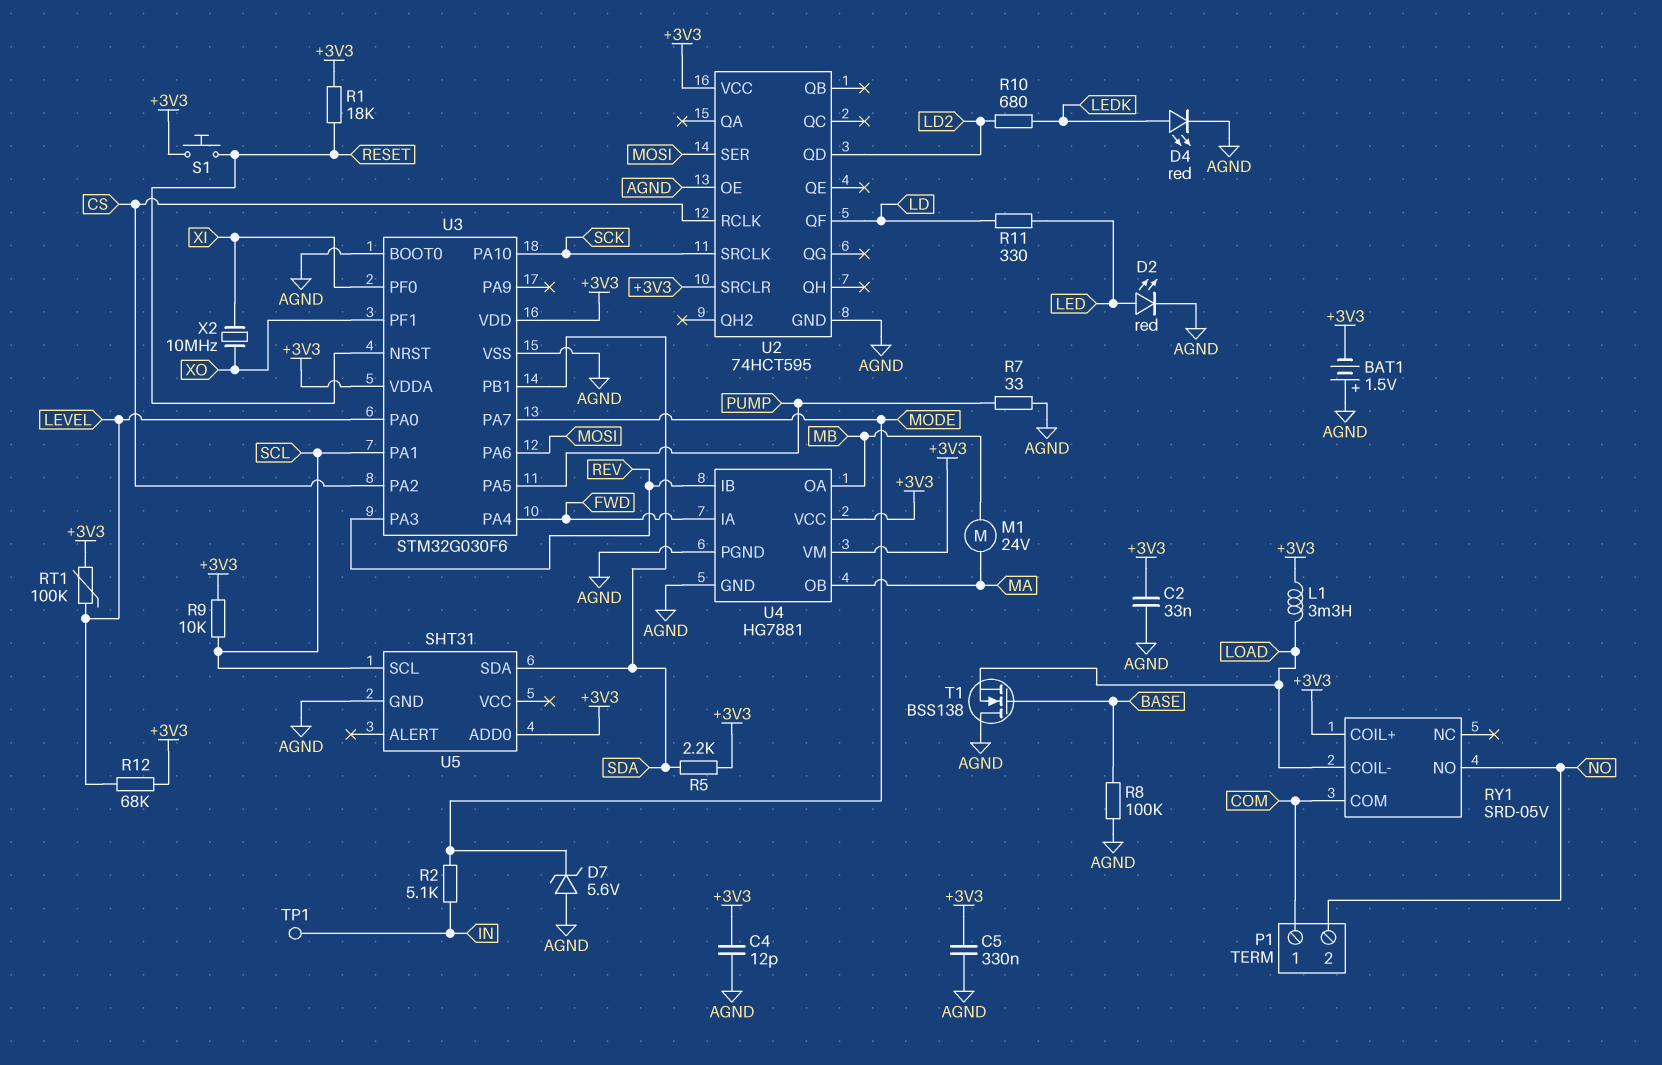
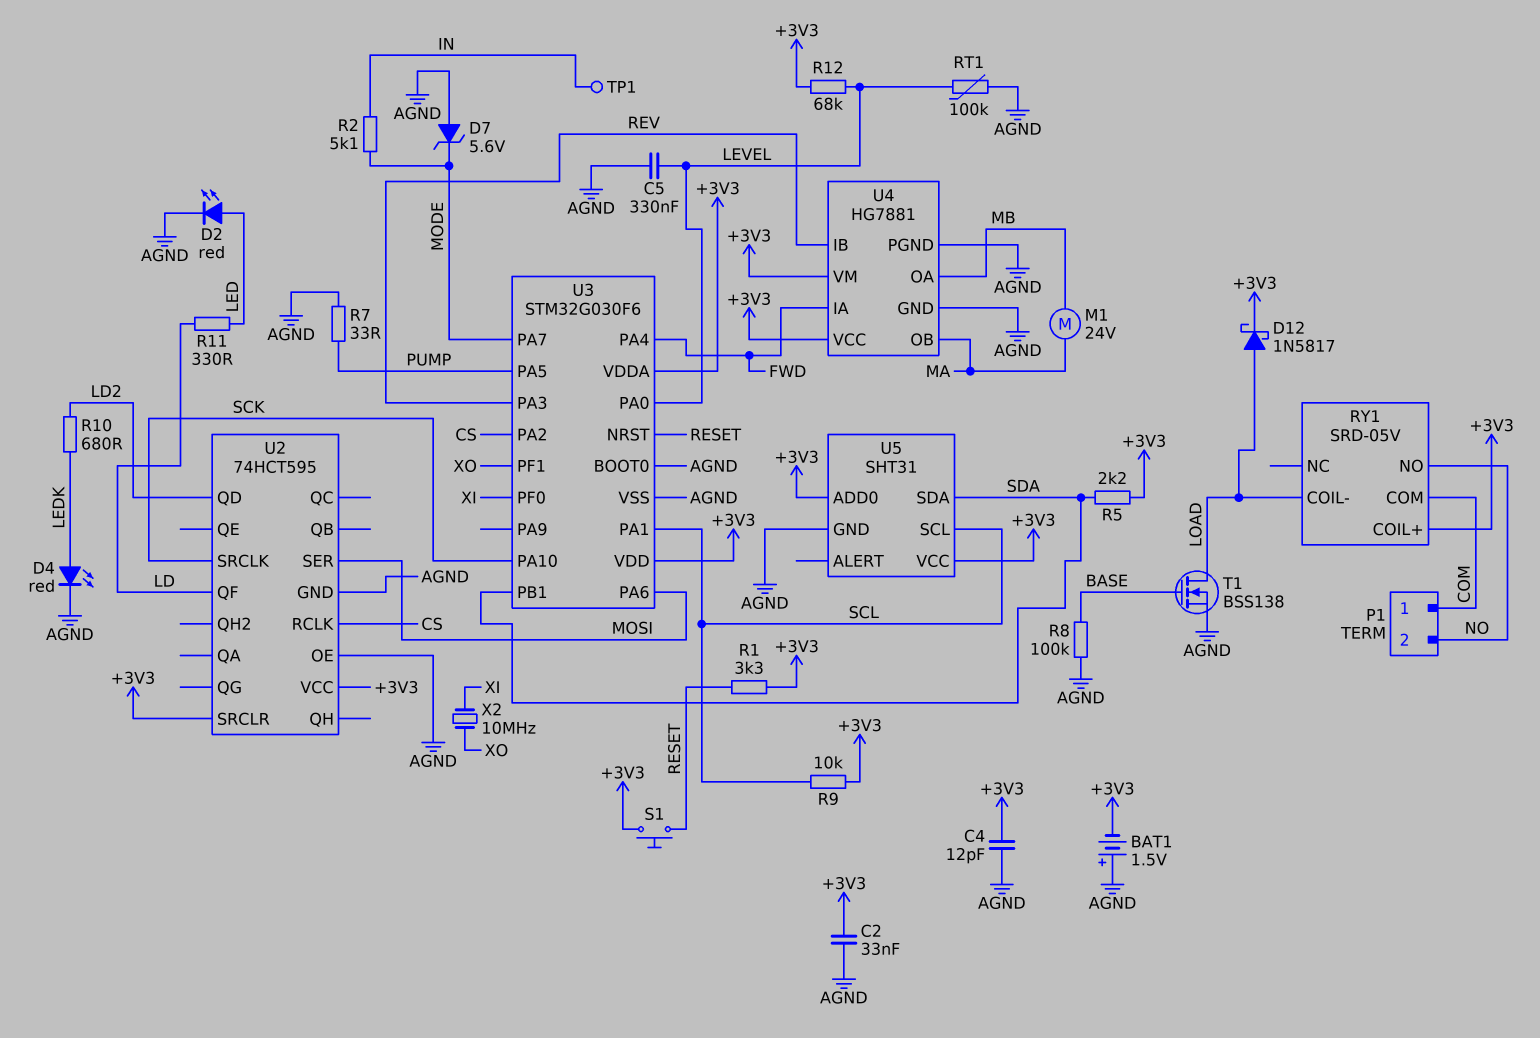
C5: 330nF (+3V3, AGND) -> 330nF (AGND, LEVEL)
D12: none -> schottky 1N5817 (A LOAD, K +3V3)
L1: 3.3mH (+3V3, LOAD) -> none
R1: 18k (+3V3, RESET) -> 3.3k (+3V3, RESET)
RT1: 100k (+3V3, LEVEL) -> 100k (AGND, LEVEL)
T1: NMOS BSS138 (G BASE, D AGND, S LOAD) -> NMOS BSS138 (G BASE, D LOAD, S AGND)
U5 pin VCC: none -> +3V3

